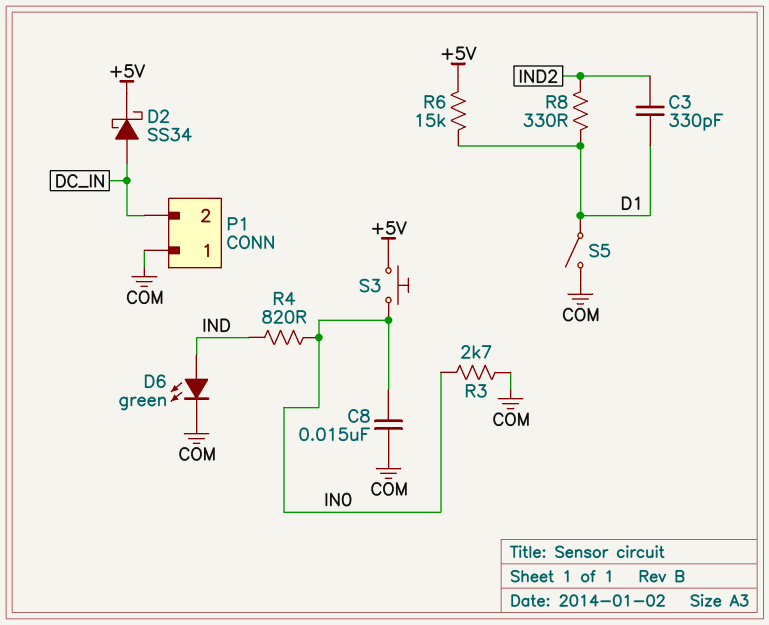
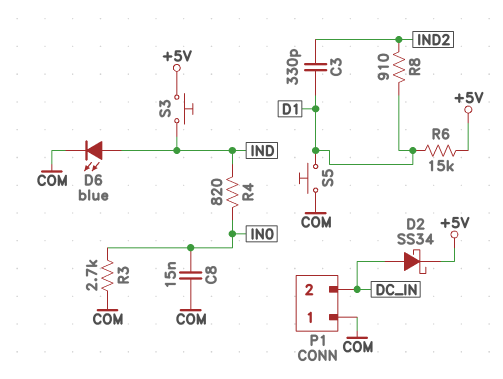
D6: LED green (A IND, K COM) -> LED blue (A IND, K COM)
R8: 330 (D1, IND2) -> 910 (D1, IND2)
S3: button (+5V, IN0) -> button (+5V, IND)
S5: switch (COM, D1) -> button (COM, D1)

